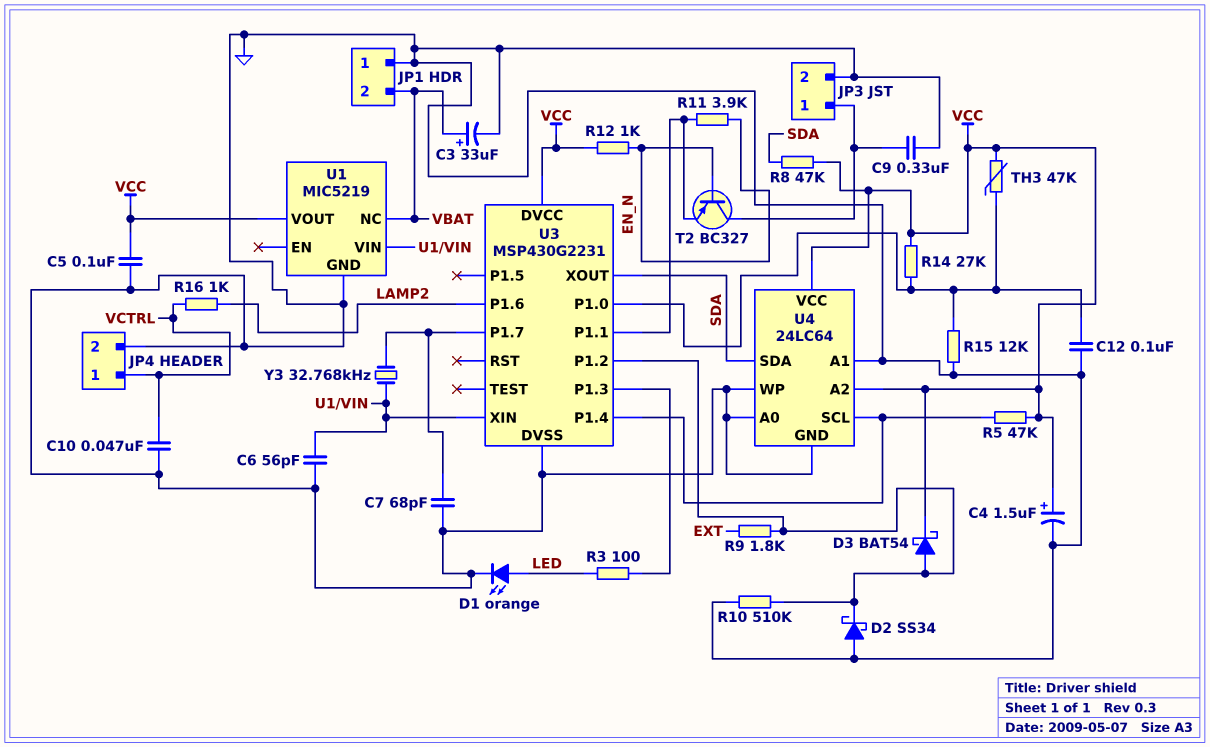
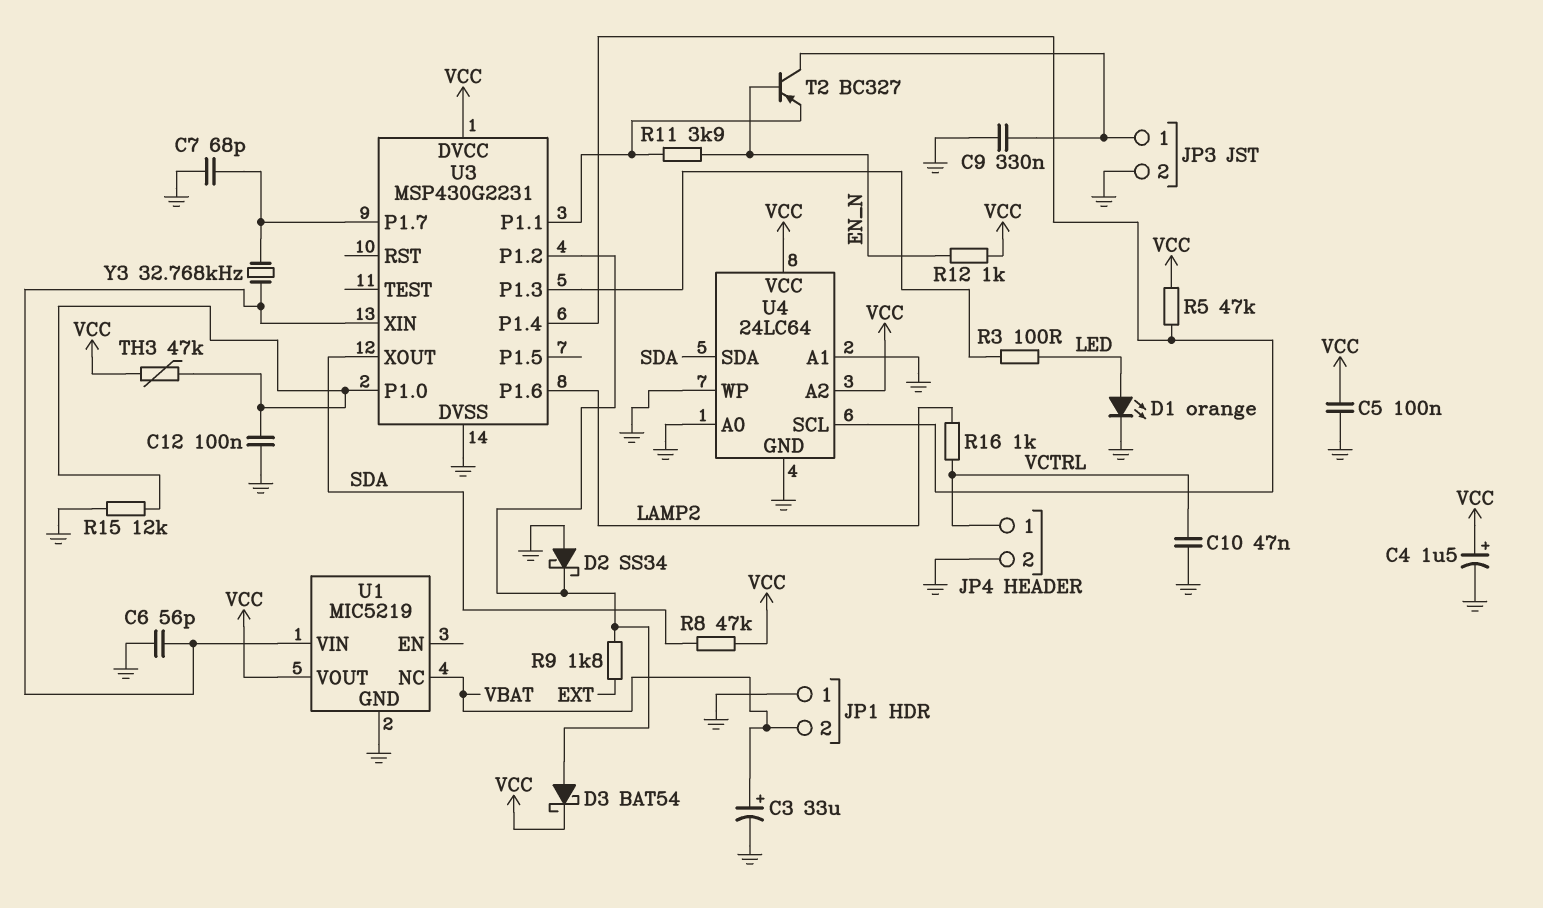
R10: 510k (GND, U3/P1.2) -> none
R14: 27k (U3/P1.0, VCC) -> none

